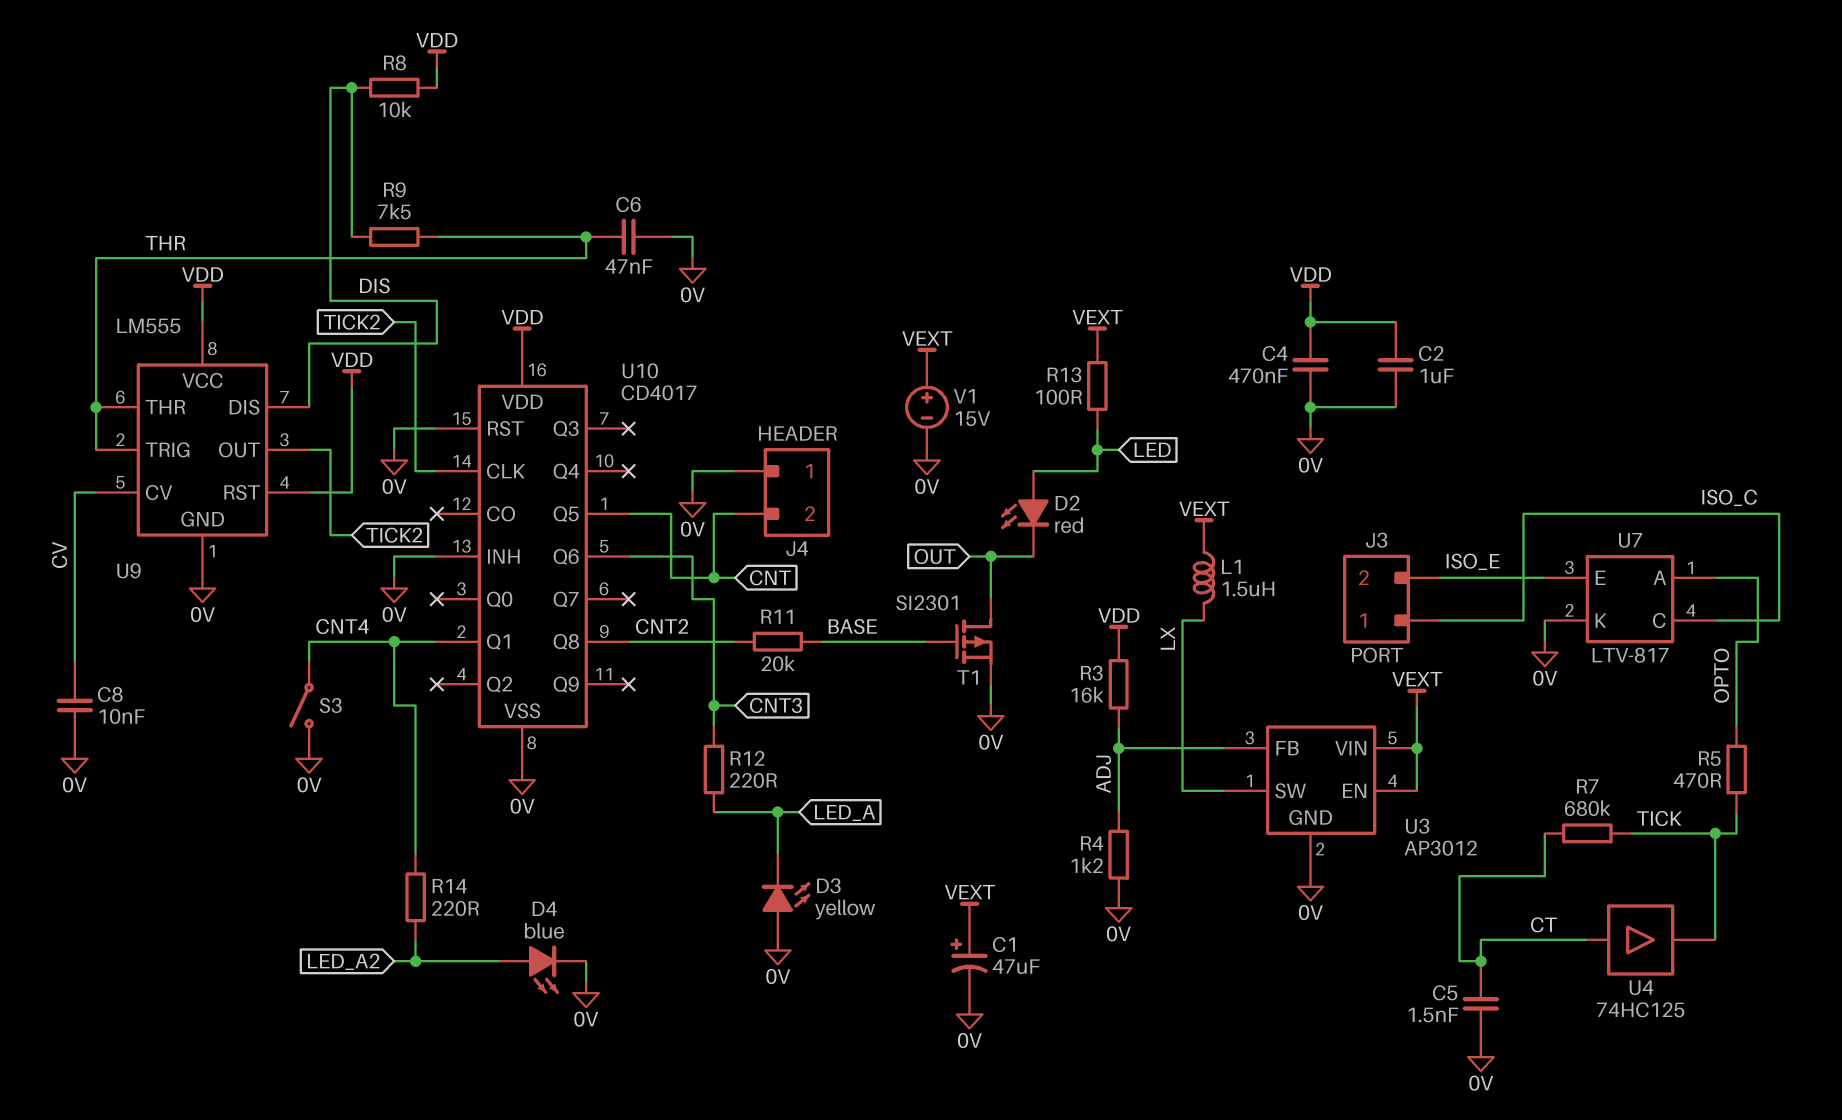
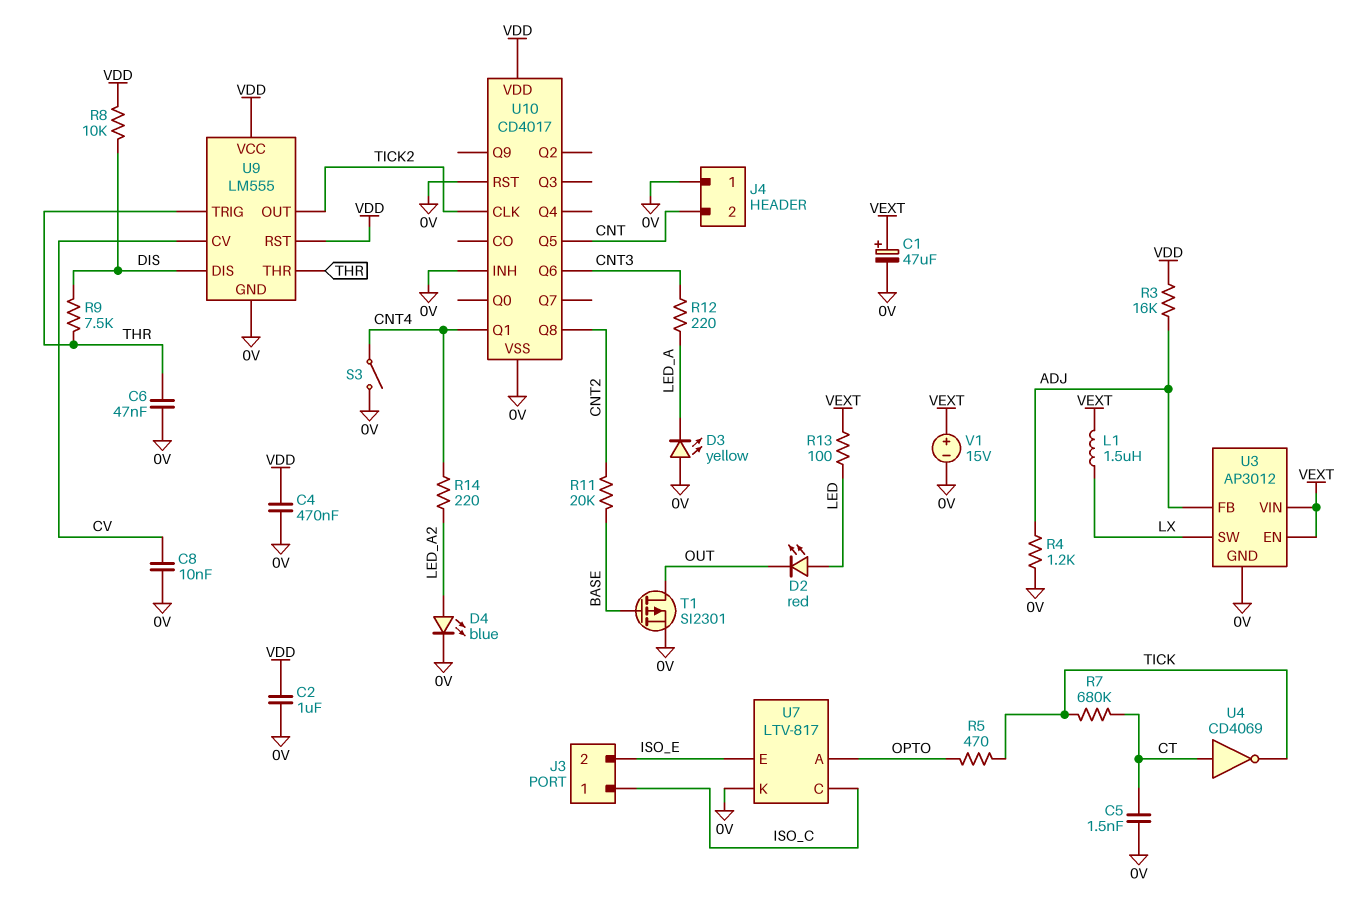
U4: buffer 74HC125 (in CT, out TICK) -> NOT CD4069 (in CT, out TICK)

